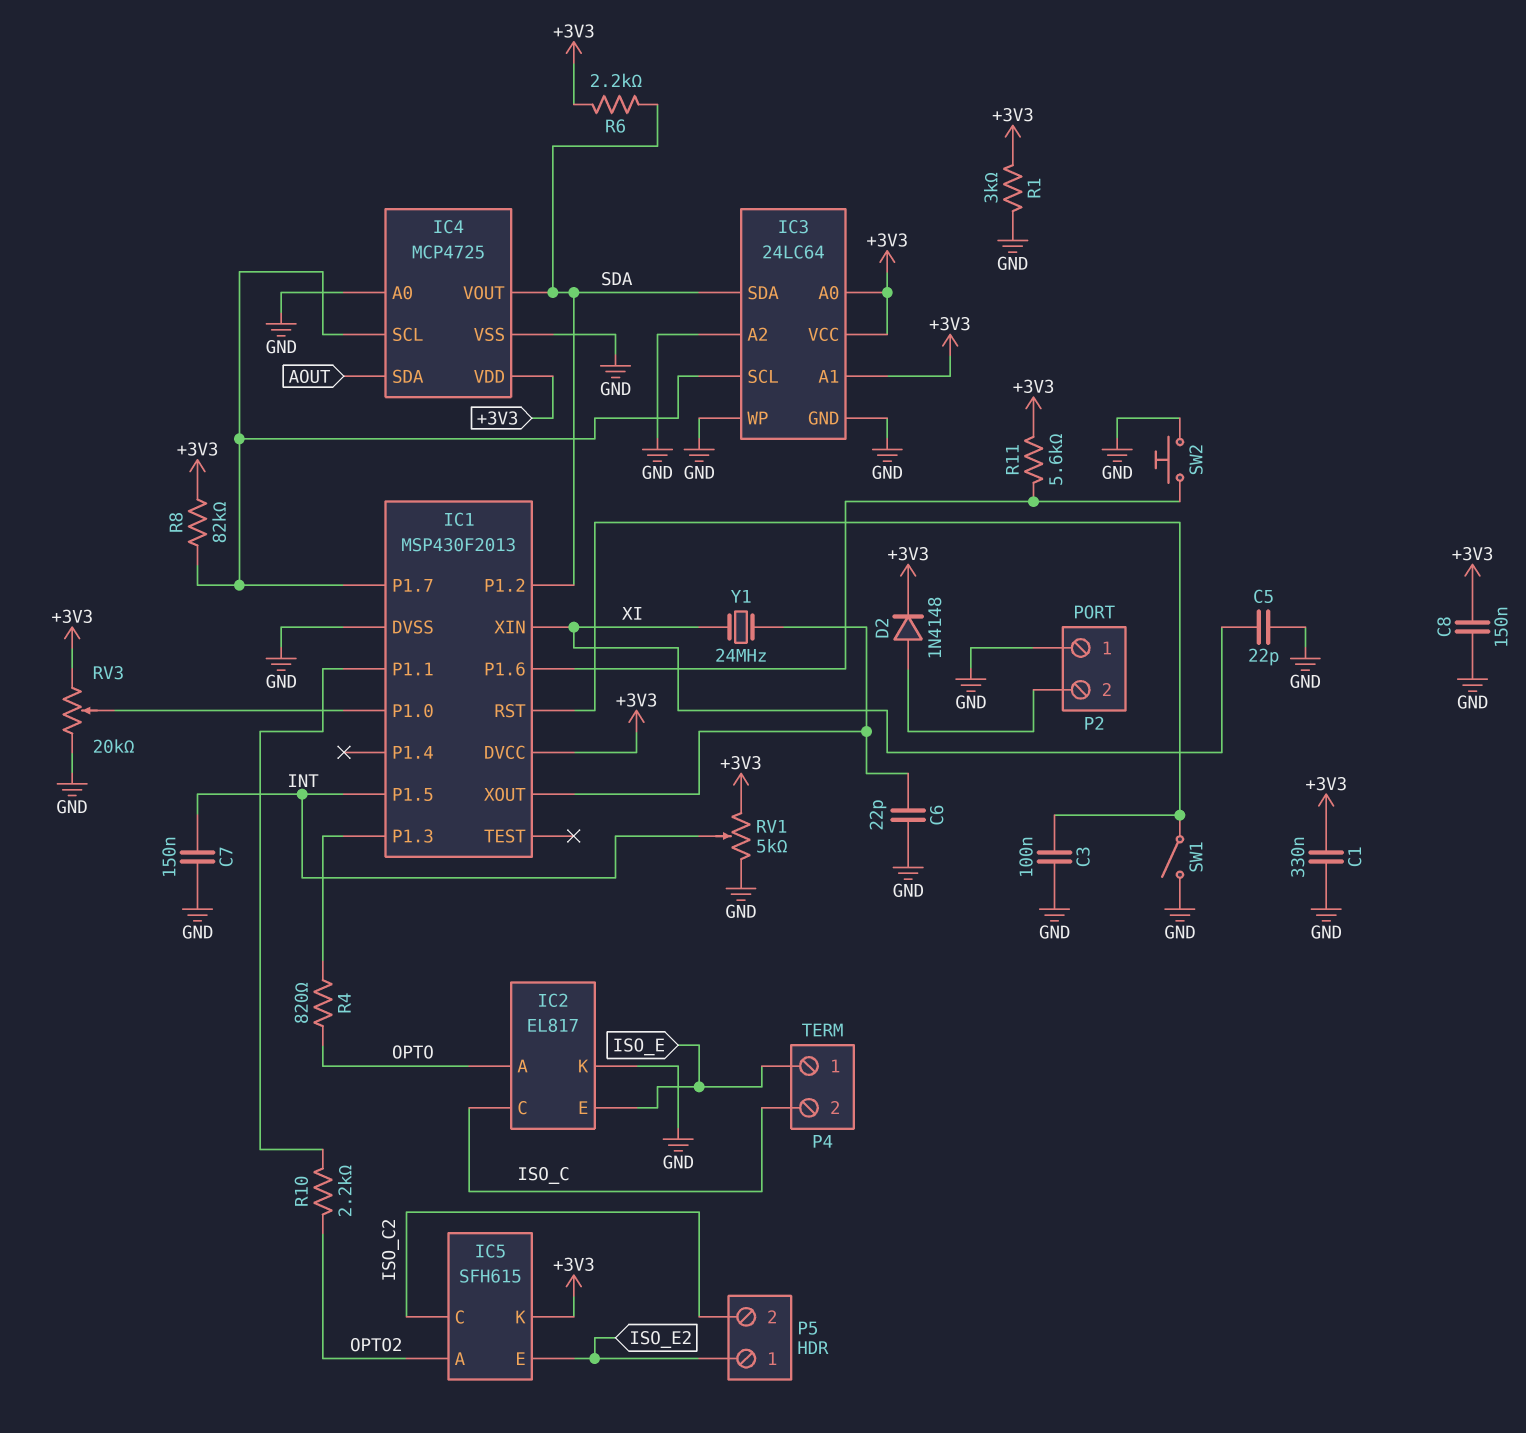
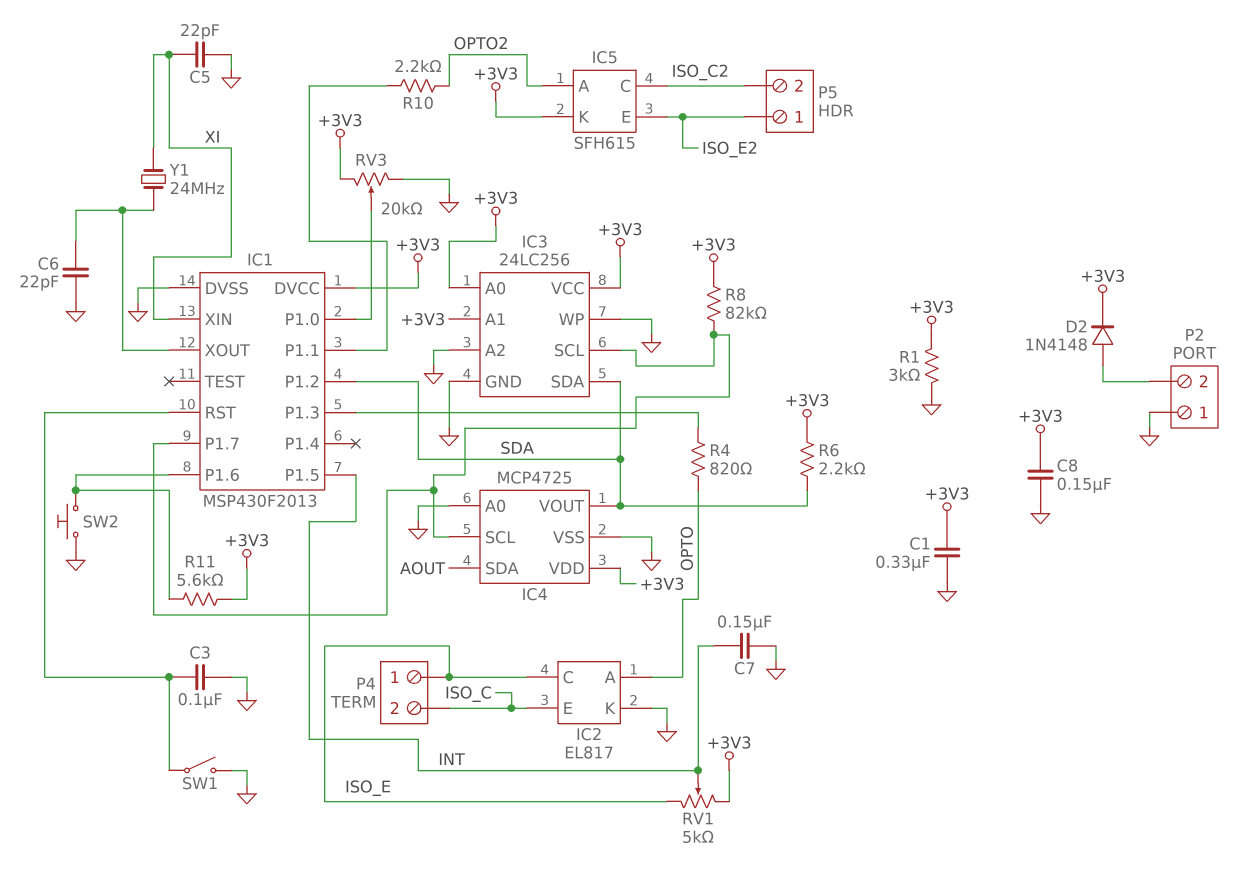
IC2 pin C: ISO_C -> ISO_E
IC2 pin E: ISO_E -> ISO_C
IC3: 24LC64 -> 24LC256
RV1: 5k (+3V3, GND, wiper INT) -> 5k (+3V3, ISO_E, wiper INT)

